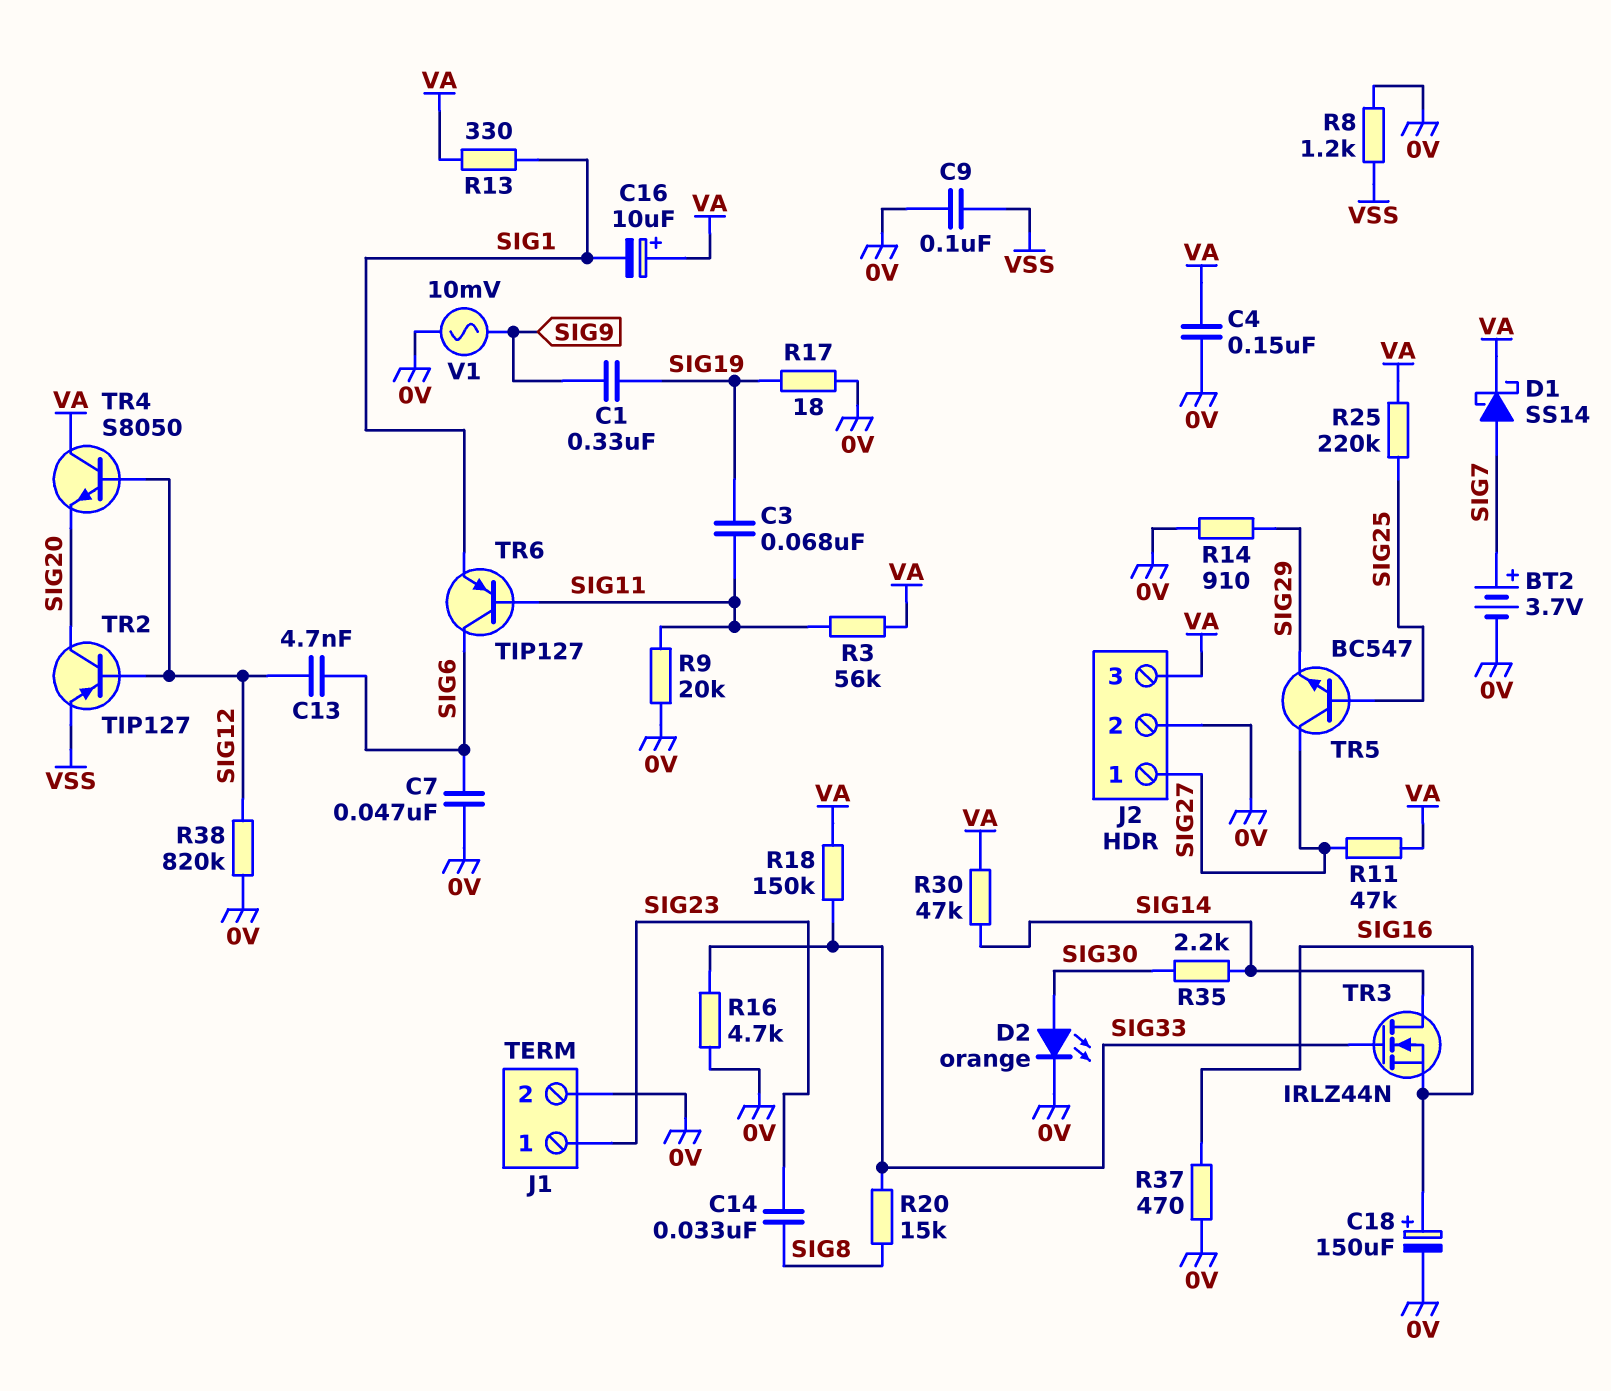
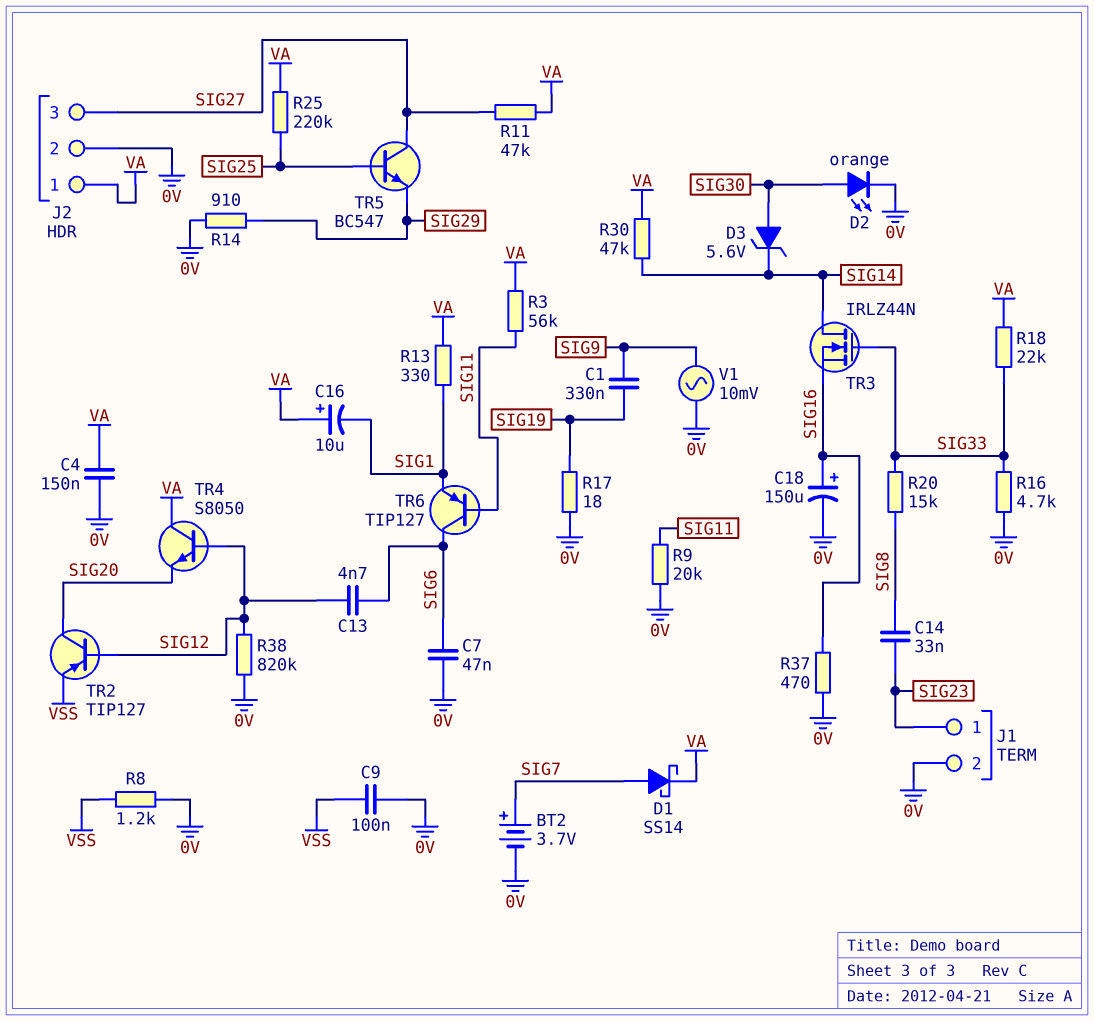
C3: 68nF (SIG11, SIG19) -> none
D3: none -> zener 5.6V (A SIG30, K SIG14)
J2 pin 1: SIG27 -> VA
J2 pin 3: VA -> SIG27
R18: 150k (SIG33, VA) -> 22k (SIG33, VA)
R35: 2.2k (SIG14, SIG30) -> none

